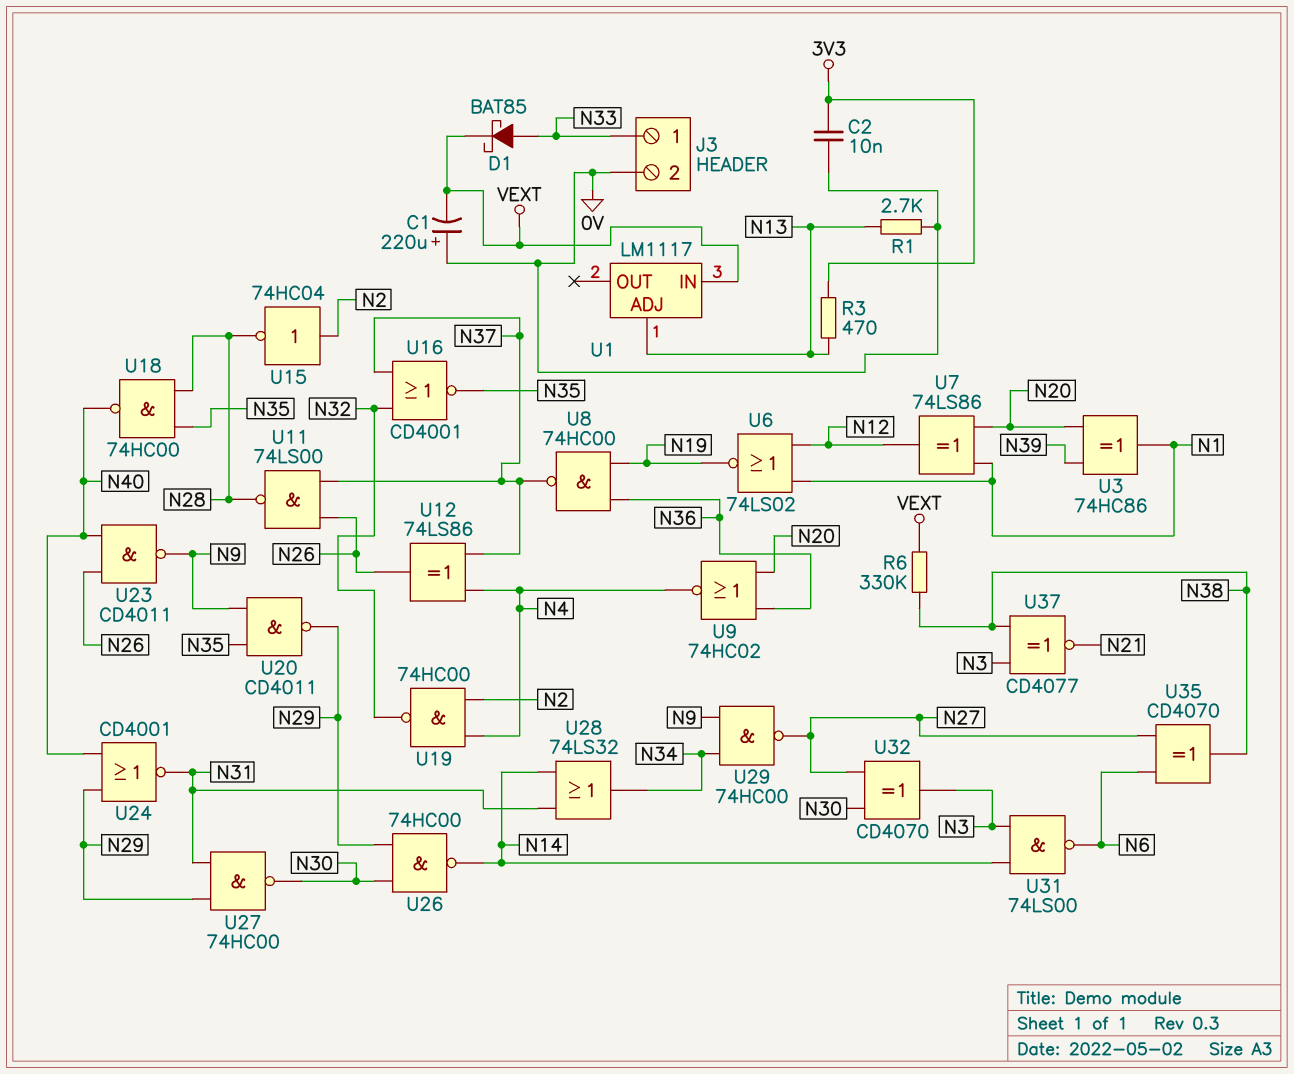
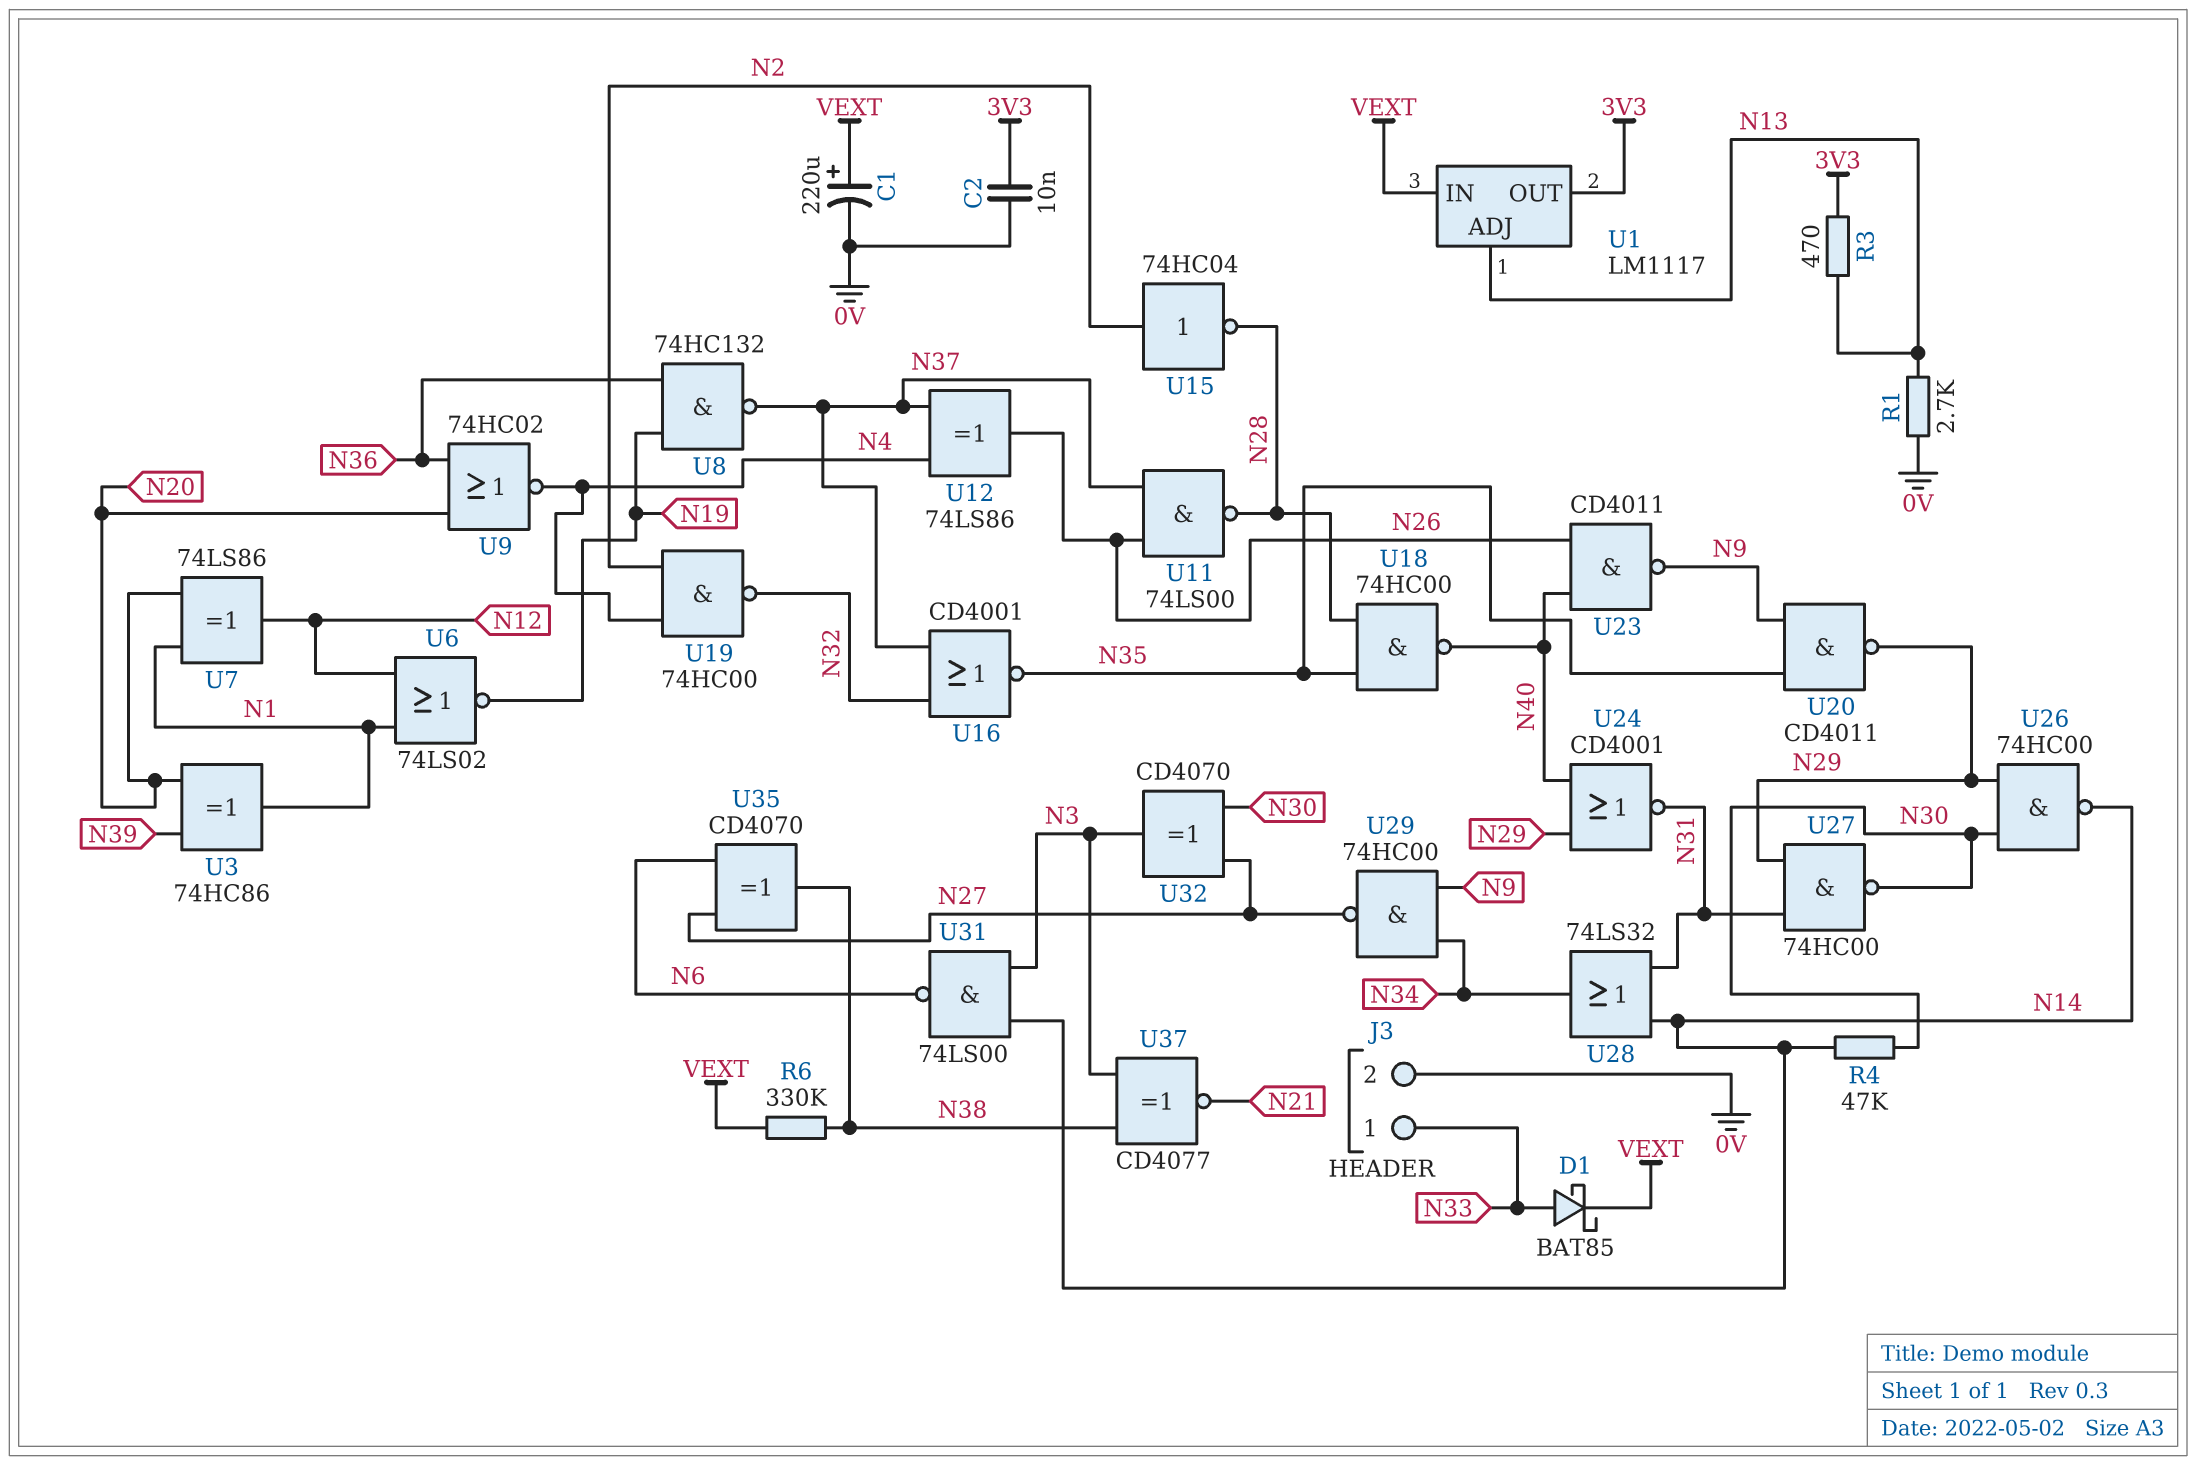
C1: 220uF (plus 0V, minus VEXT) -> 220uF (plus VEXT, minus 0V)
R4: none -> 47k (N14, N30)
U1 pin OUT: none -> 3V3
U8: NAND 74HC00 (in N19, in N36, out N37) -> NAND 74HC132 (in N19, in N36, out N37)

